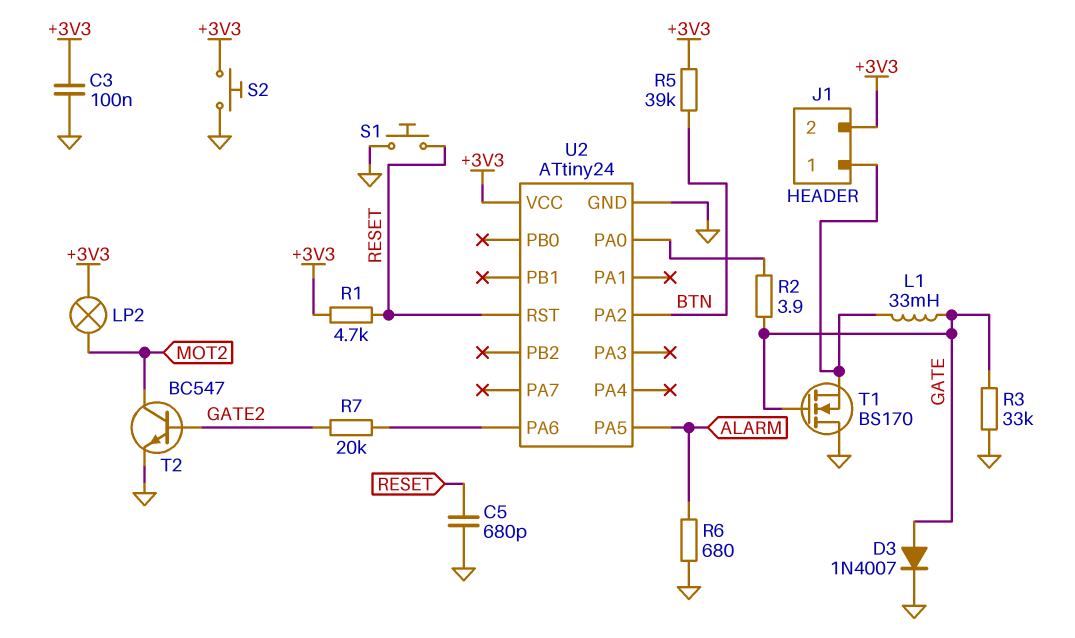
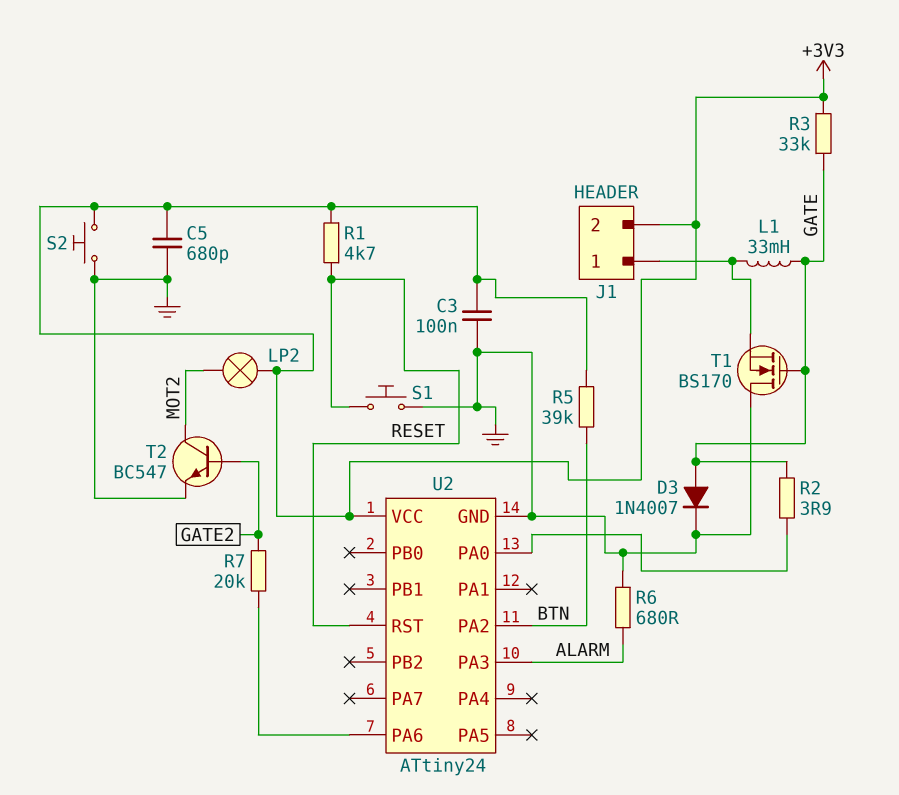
C5: 680pF (GND, RESET) -> 680pF (+3V3, GND)
R3: 33k (GATE, GND) -> 33k (+3V3, GATE)
U2 pin PA3: none -> ALARM
U2 pin PA5: ALARM -> none

